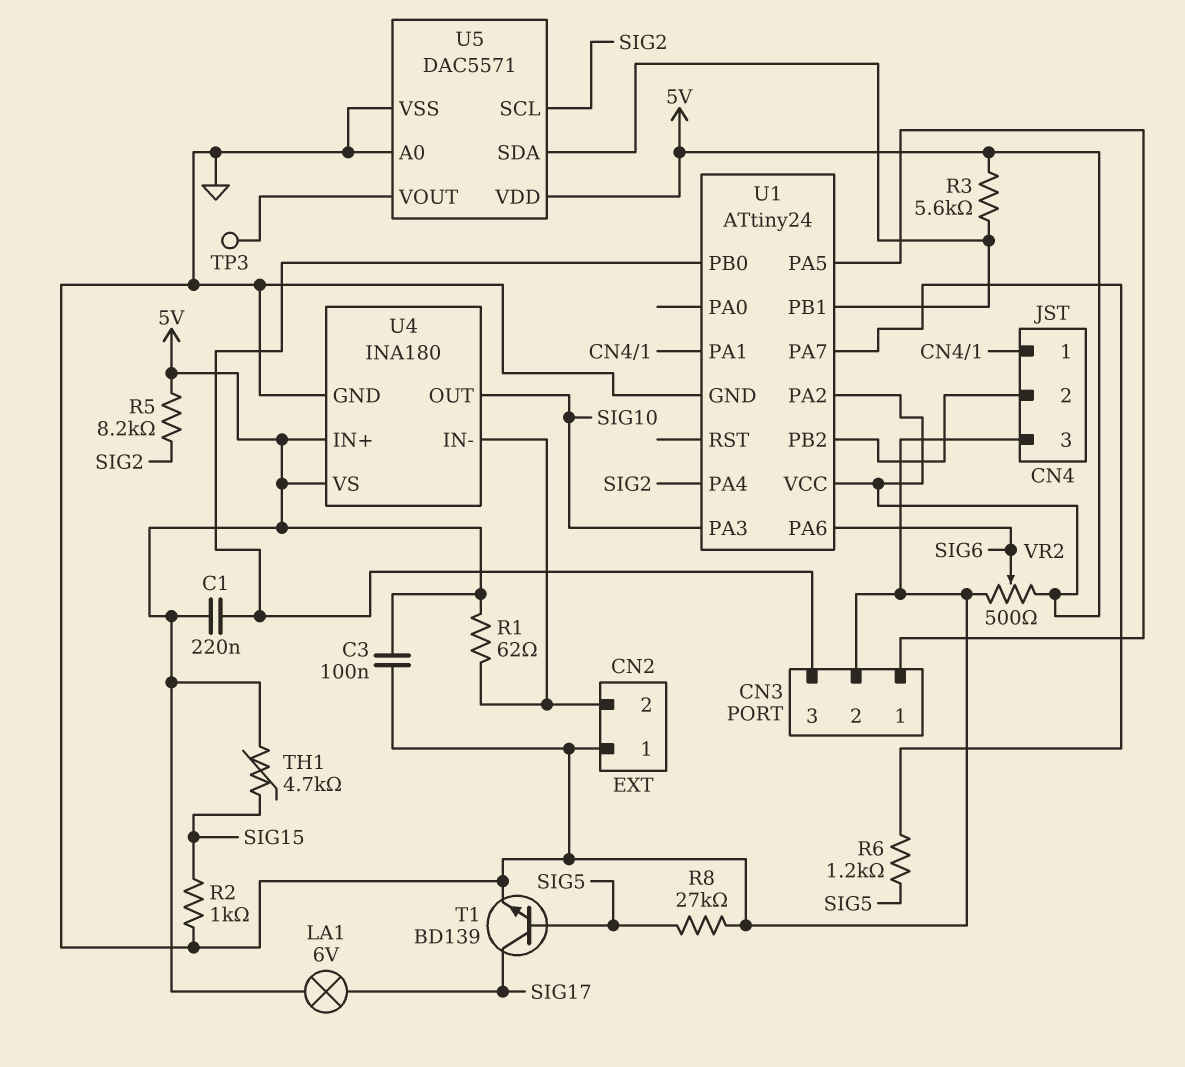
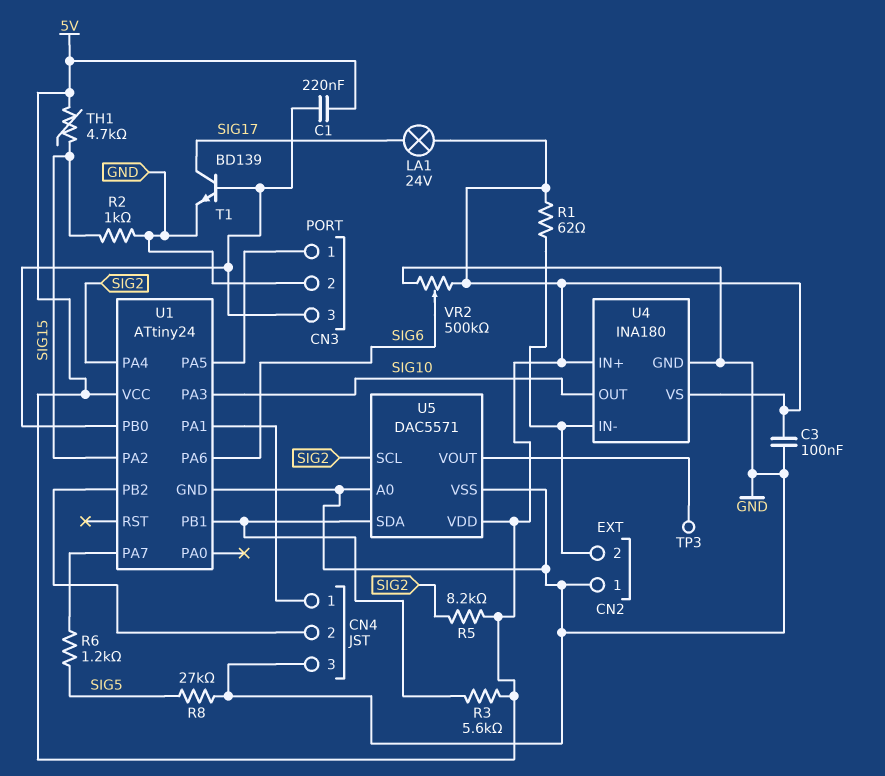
LA1: lamp 6V (5V, SIG17) -> lamp 24V (5V, SIG17)
T1: NPN BD139 (B SIG5, C SIG17, E GND) -> NPN BD139 (B CN3/3, C SIG17, E GND)
U1 pin PA2: 5V -> SIG15
VR2: 500 (5V, GND, wiper SIG6) -> 500k (5V, GND, wiper SIG6)

